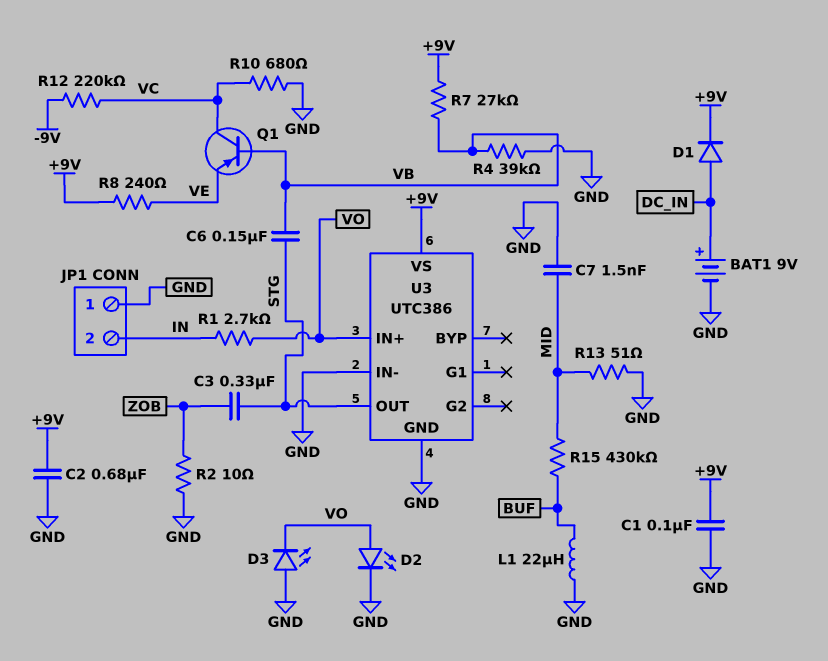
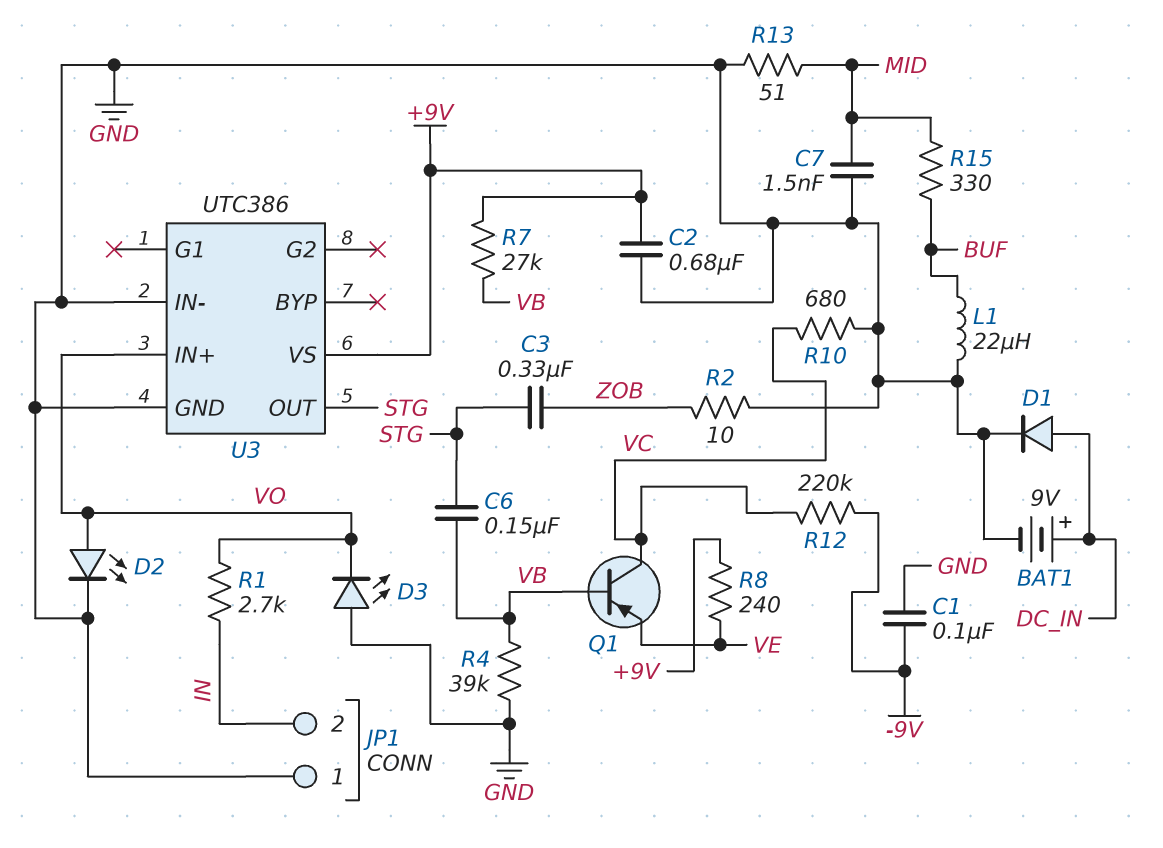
C1: 100nF (+9V, GND) -> 100nF (-9V, GND)
D1: diode (A DC_IN, K +9V) -> diode (A DC_IN, K GND)
R15: 430k (BUF, MID) -> 330 (BUF, MID)

